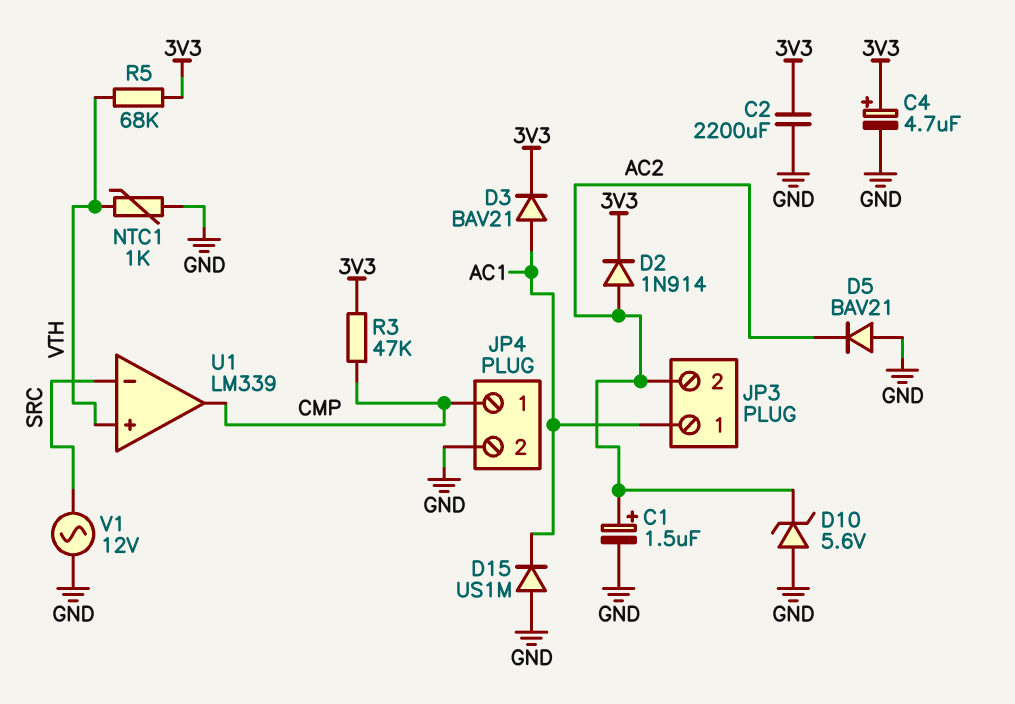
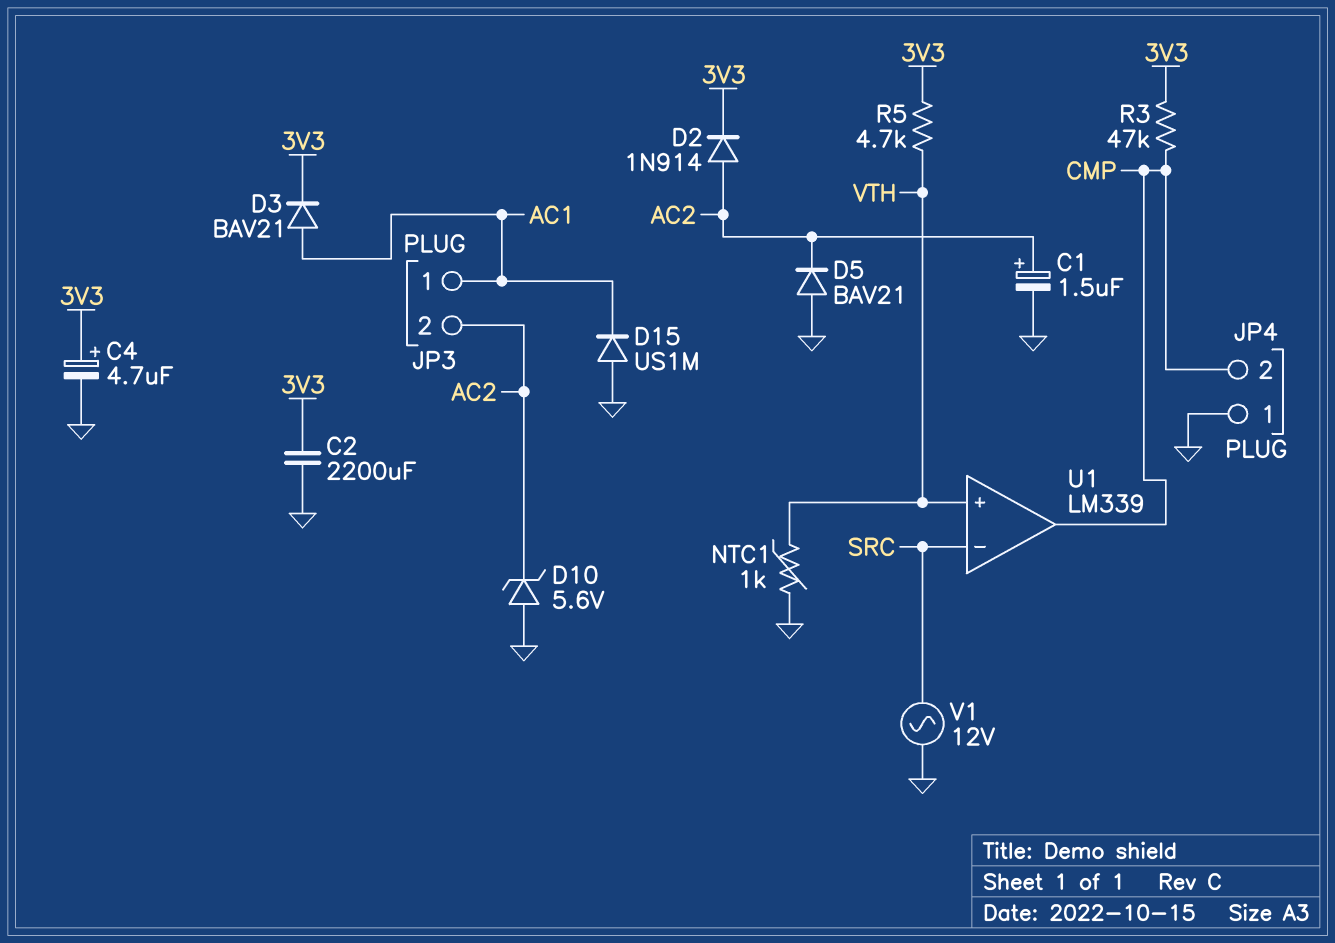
JP4 pin 1: CMP -> GND
JP4 pin 2: GND -> CMP
R5: 68k (3V3, VTH) -> 4.7k (3V3, VTH)

